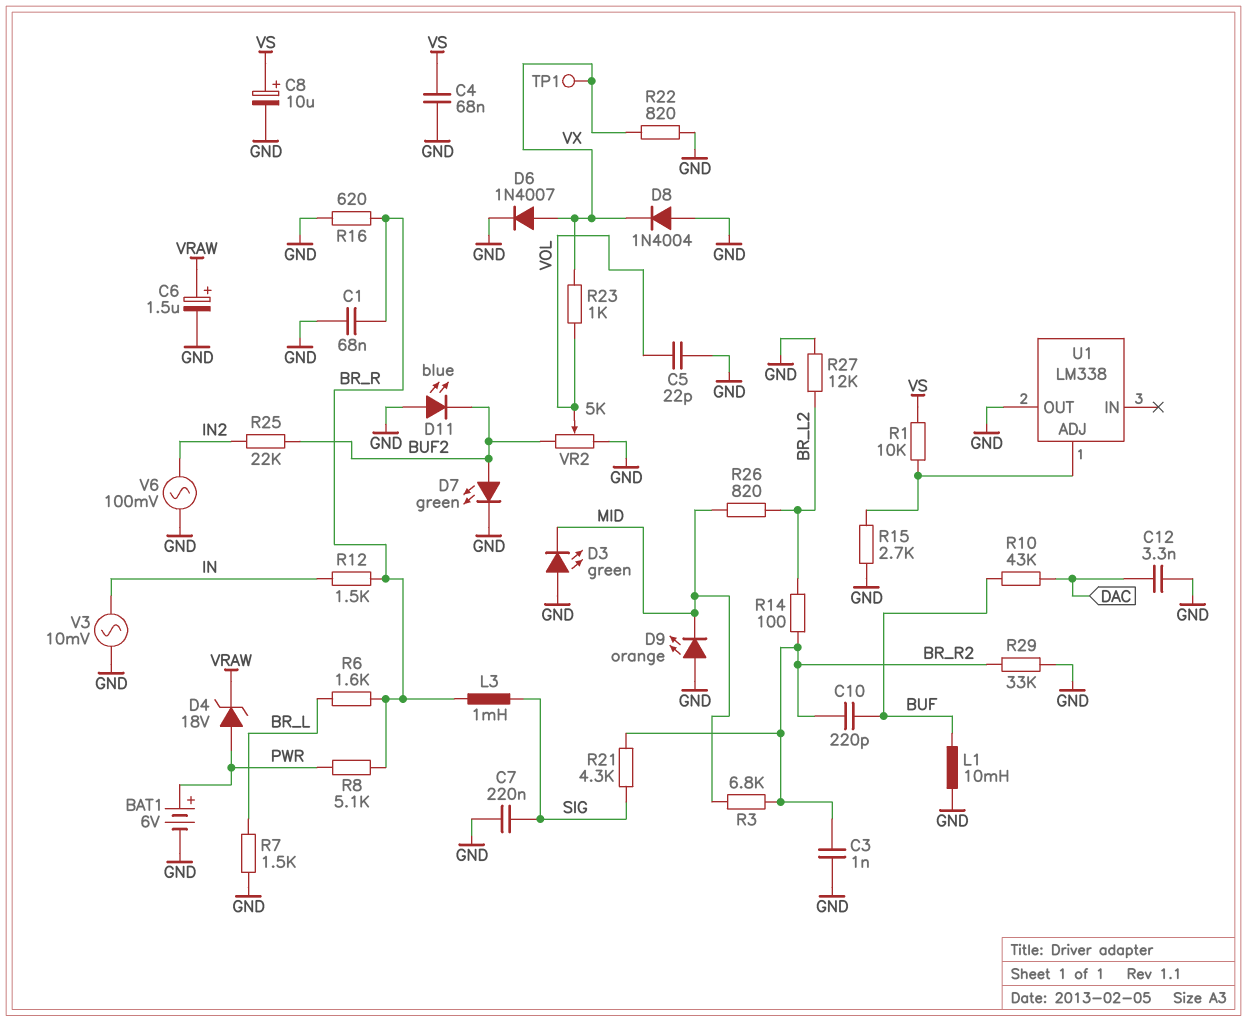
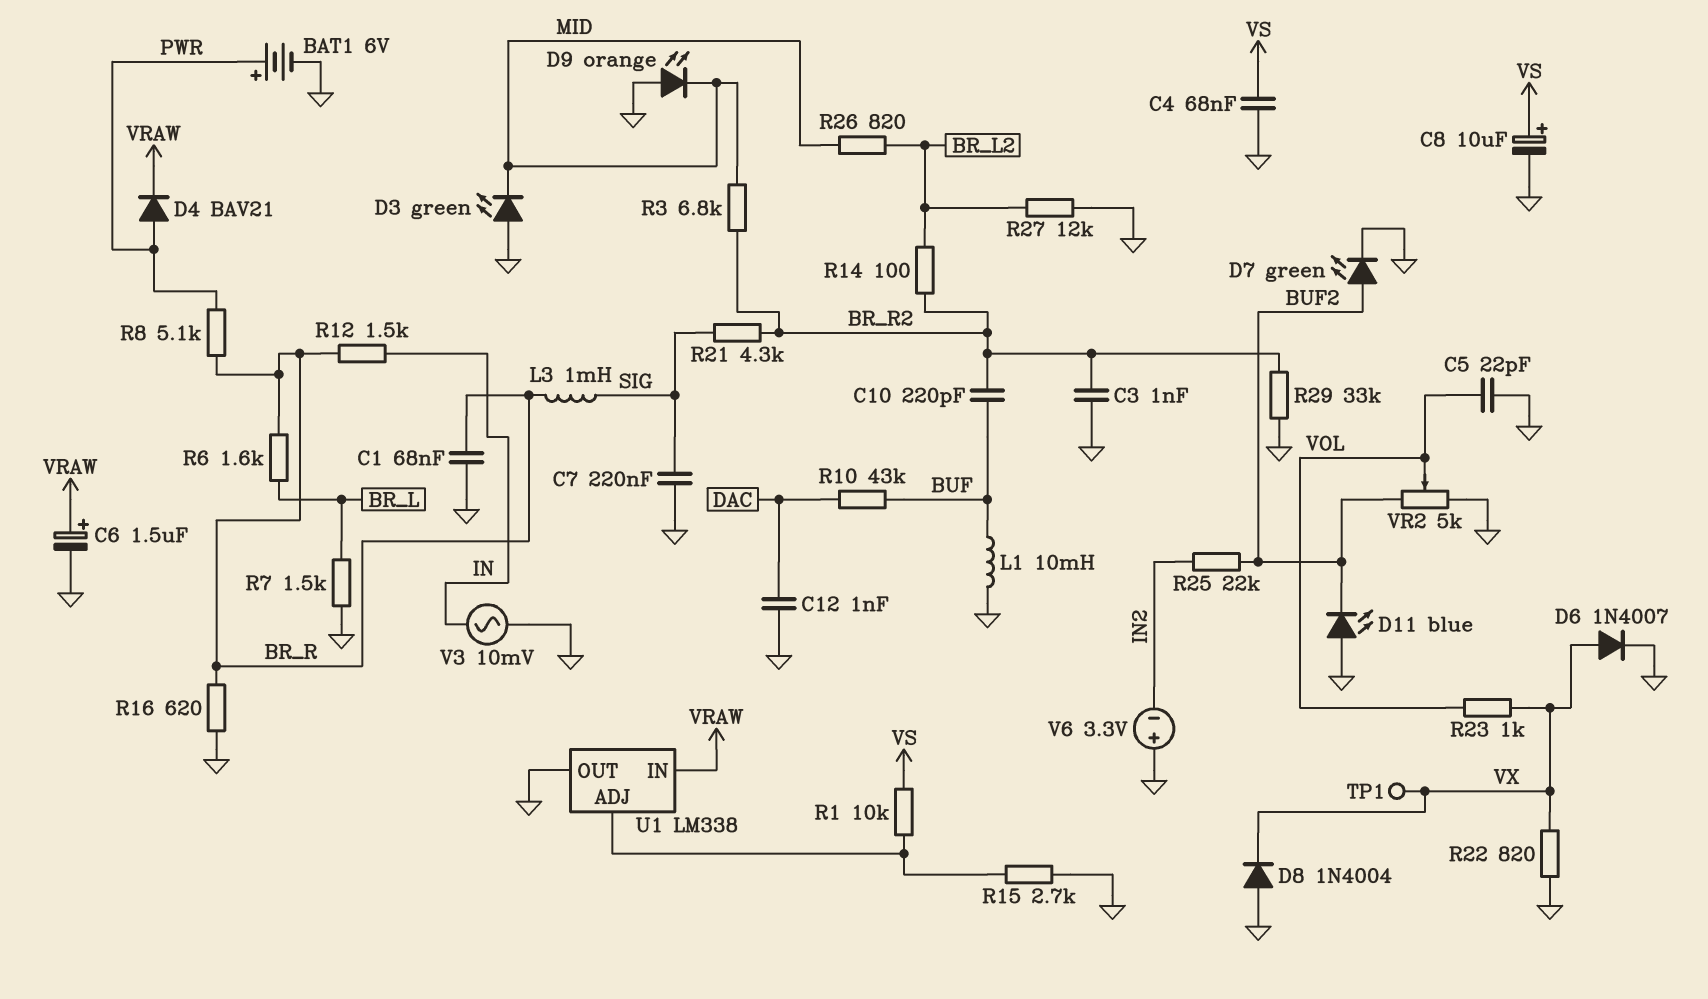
C12: 3.3nF (DAC, GND) -> 1nF (DAC, GND)
D4: zener 18V (A PWR, K VRAW) -> diode BAV21 (A PWR, K VRAW)
U1 pin IN: none -> VRAW
V6: AC 100mV (GND, IN2) -> 3.3V (plus GND, minus IN2)

